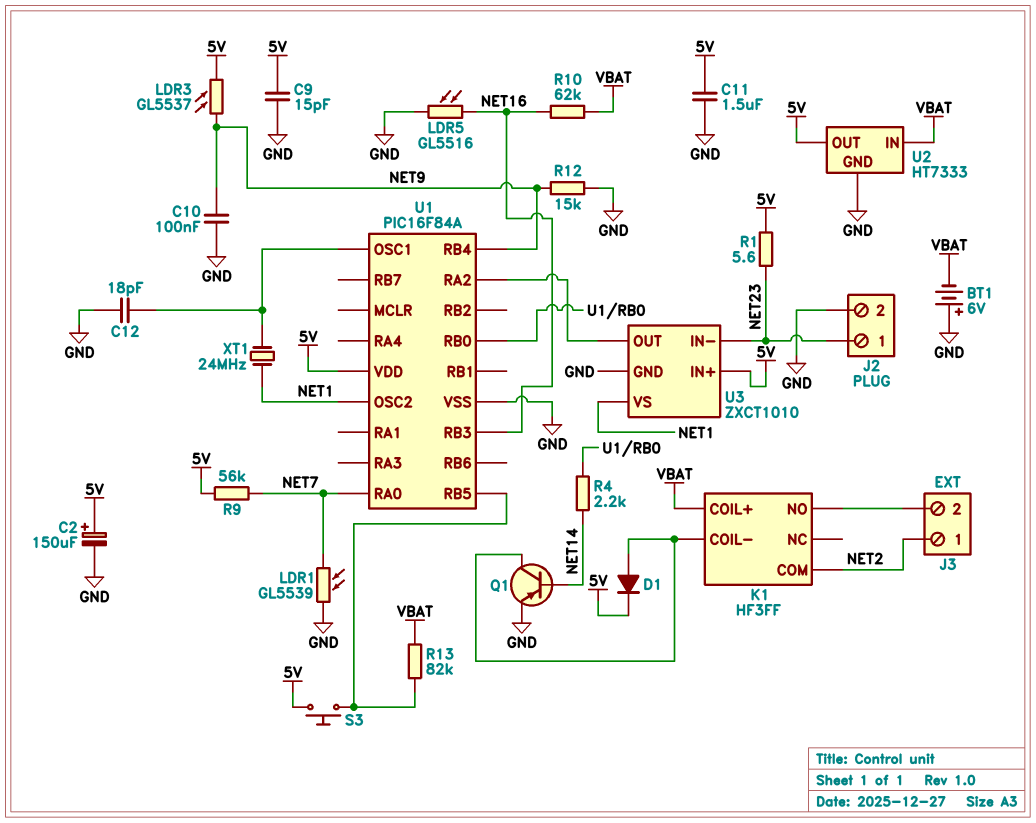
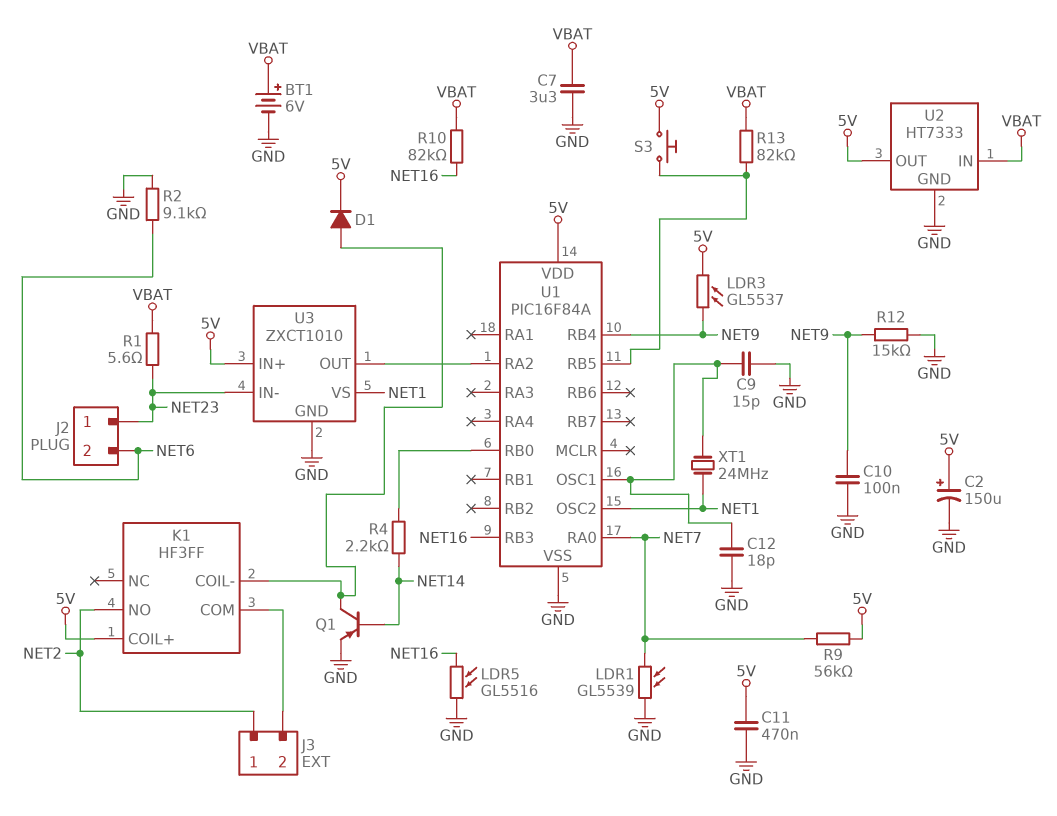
BT1: 6V (plus GND, minus VBAT) -> 6V (plus VBAT, minus GND)
C7: none -> 3.3uF (GND, VBAT)
C9: 15pF (5V, GND) -> 15pF (GND, U1/OSC1)
C11: 1.5uF (5V, GND) -> 470nF (5V, GND)
J2 pin 2: GND -> NET6
K1 pin COIL+: VBAT -> 5V
K1 pin COM: NET2 -> J3/2
K1 pin NO: J3/2 -> NET2
R1: 5.6 (5V, NET23) -> 5.6 (NET23, VBAT)
R2: none -> 9.1k (GND, NET6)
R10: 62k (NET16, VBAT) -> 82k (NET16, VBAT)

